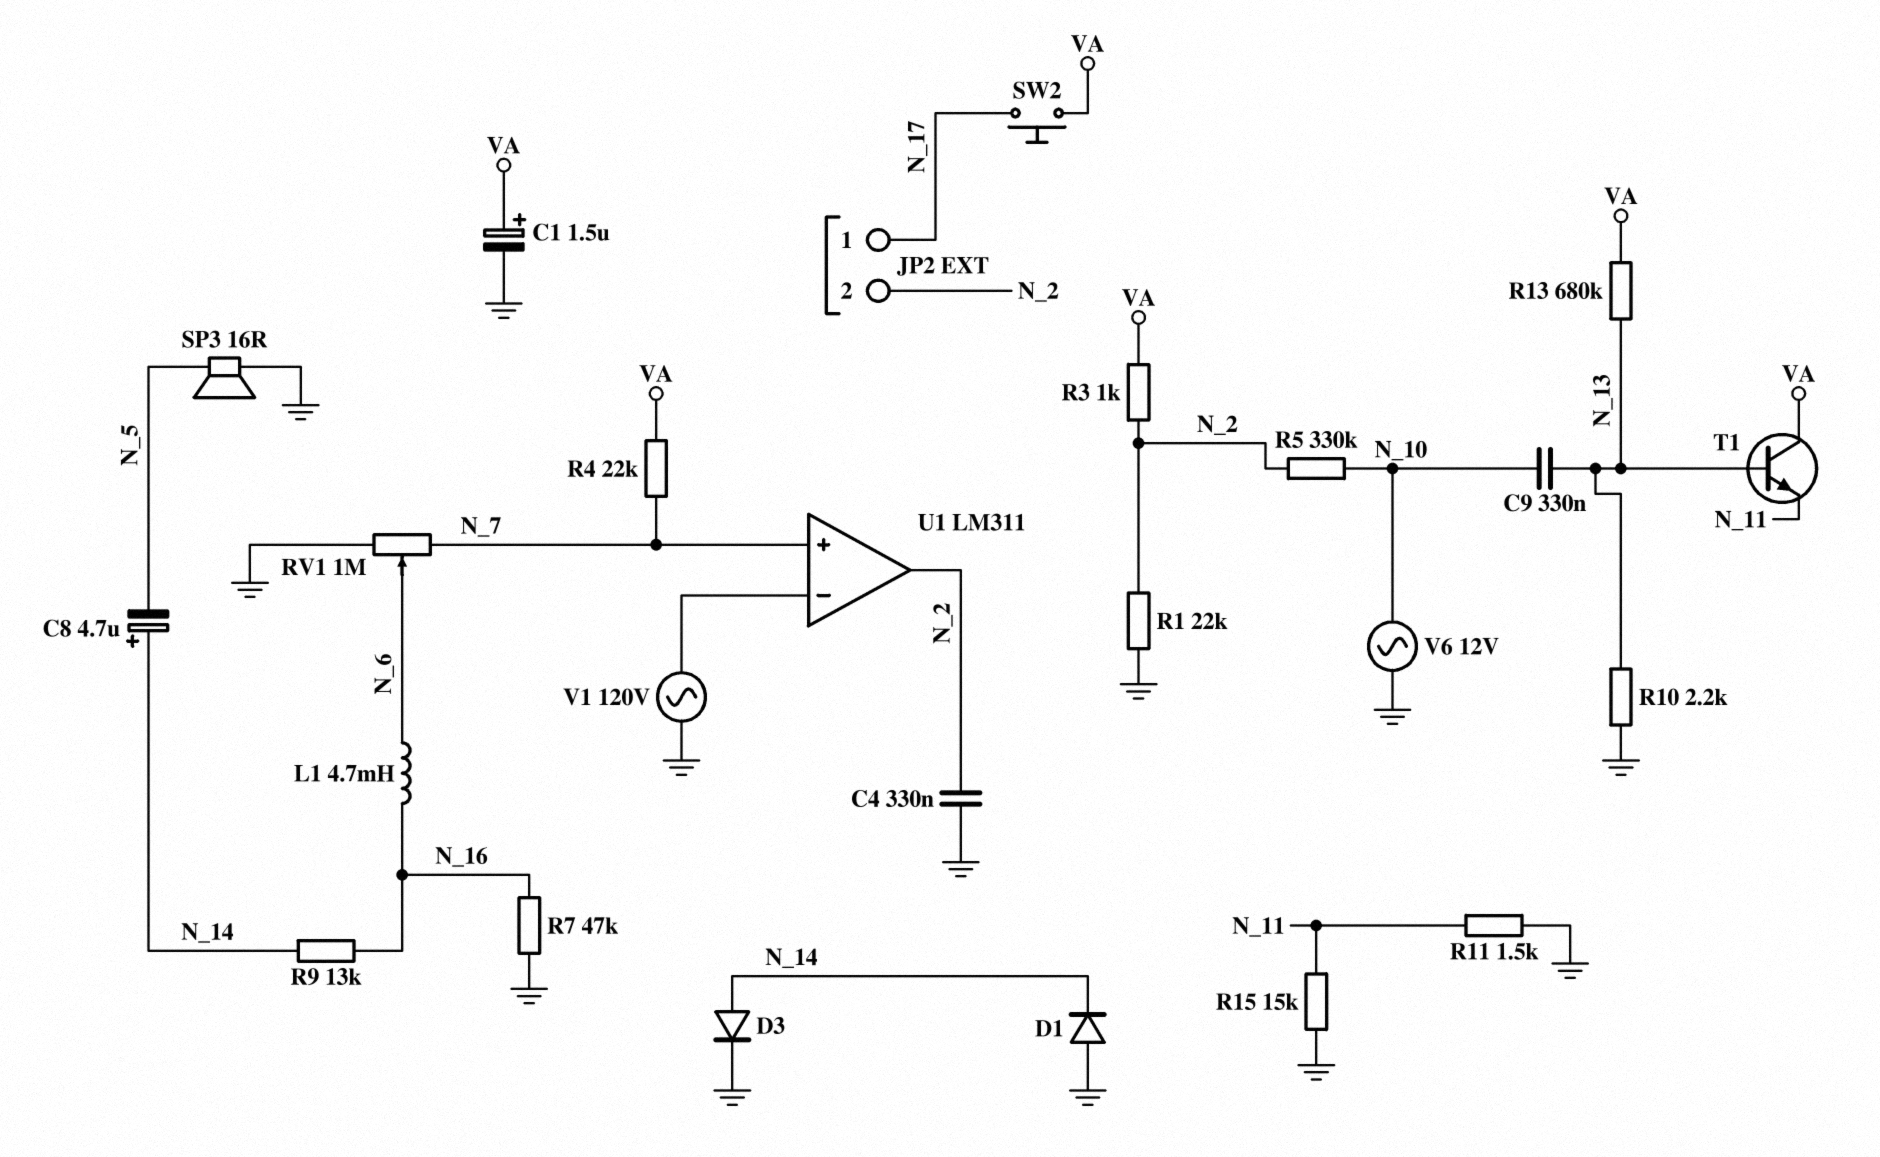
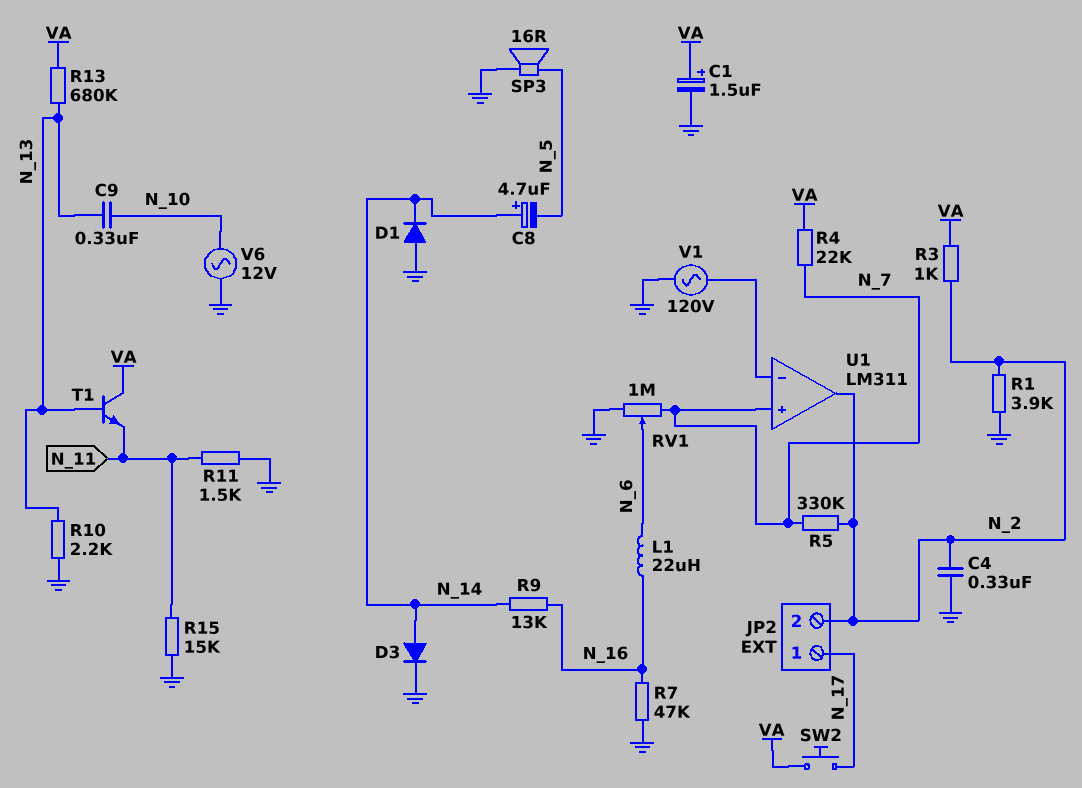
L1: 4.7mH (N_6, N_16) -> 22uH (N_6, N_16)
R1: 22k (GND, N_2) -> 3.9k (GND, N_2)
R5: 330k (N_2, N_10) -> 330k (N_2, N_7)

